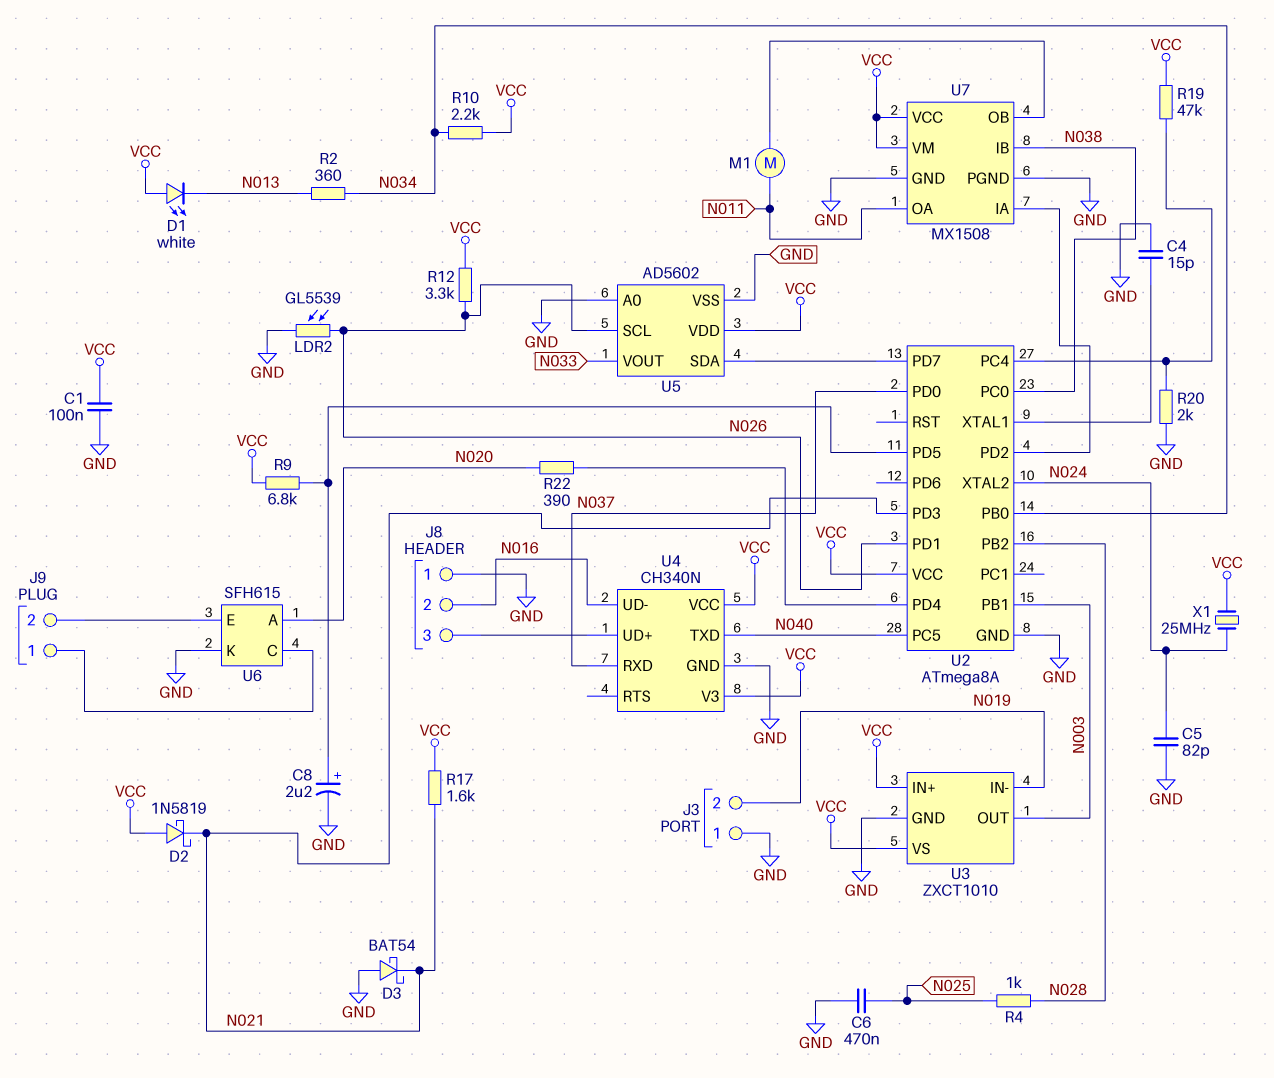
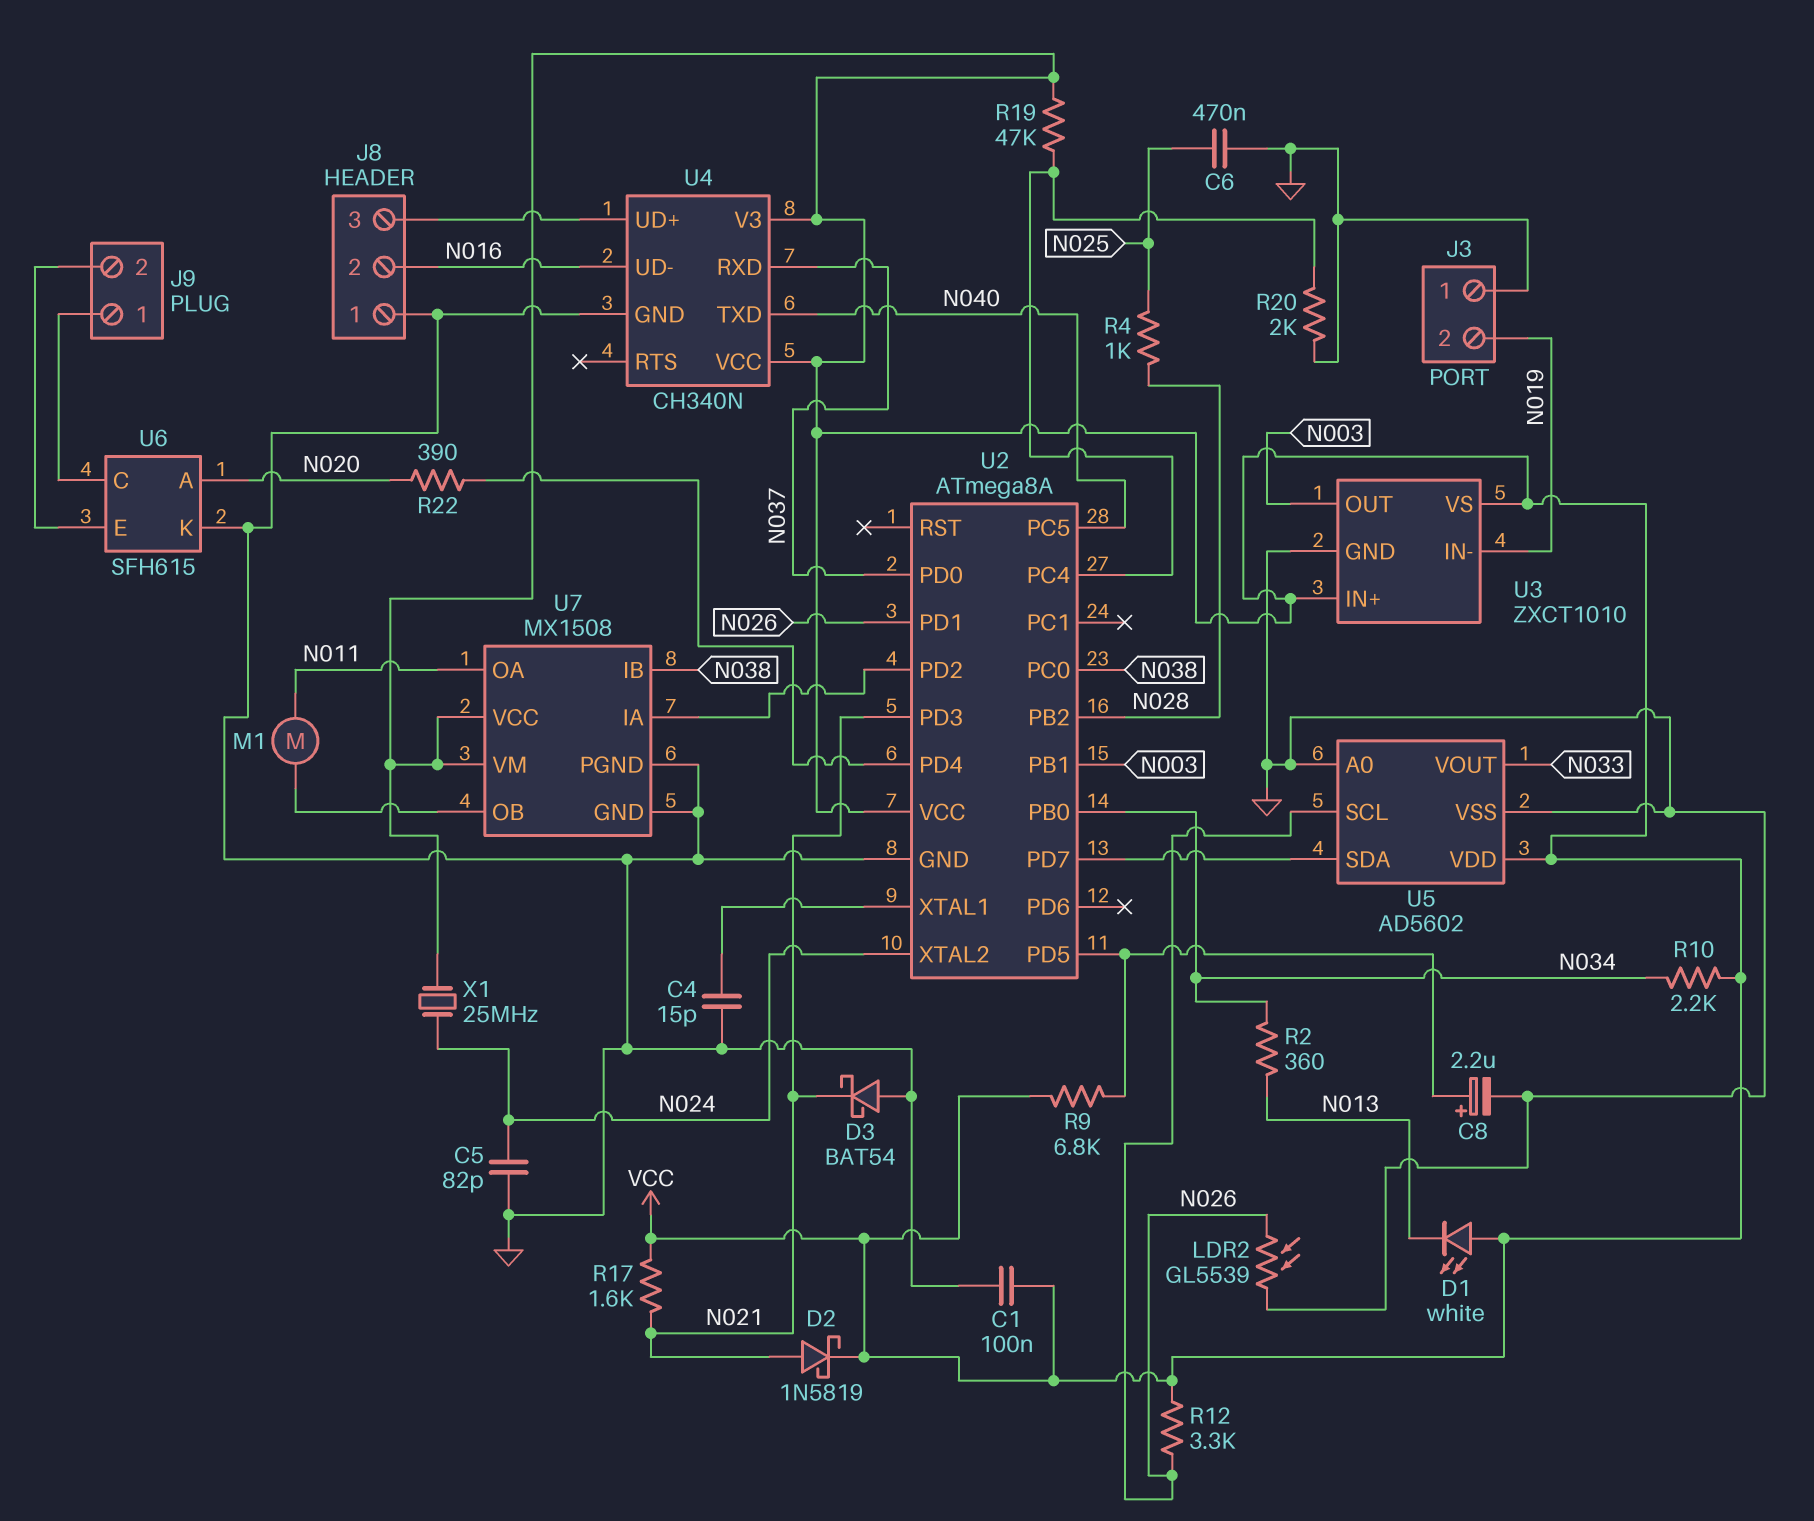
D2: schottky 1N5819 (A VCC, K N021) -> schottky 1N5819 (A N021, K VCC)

